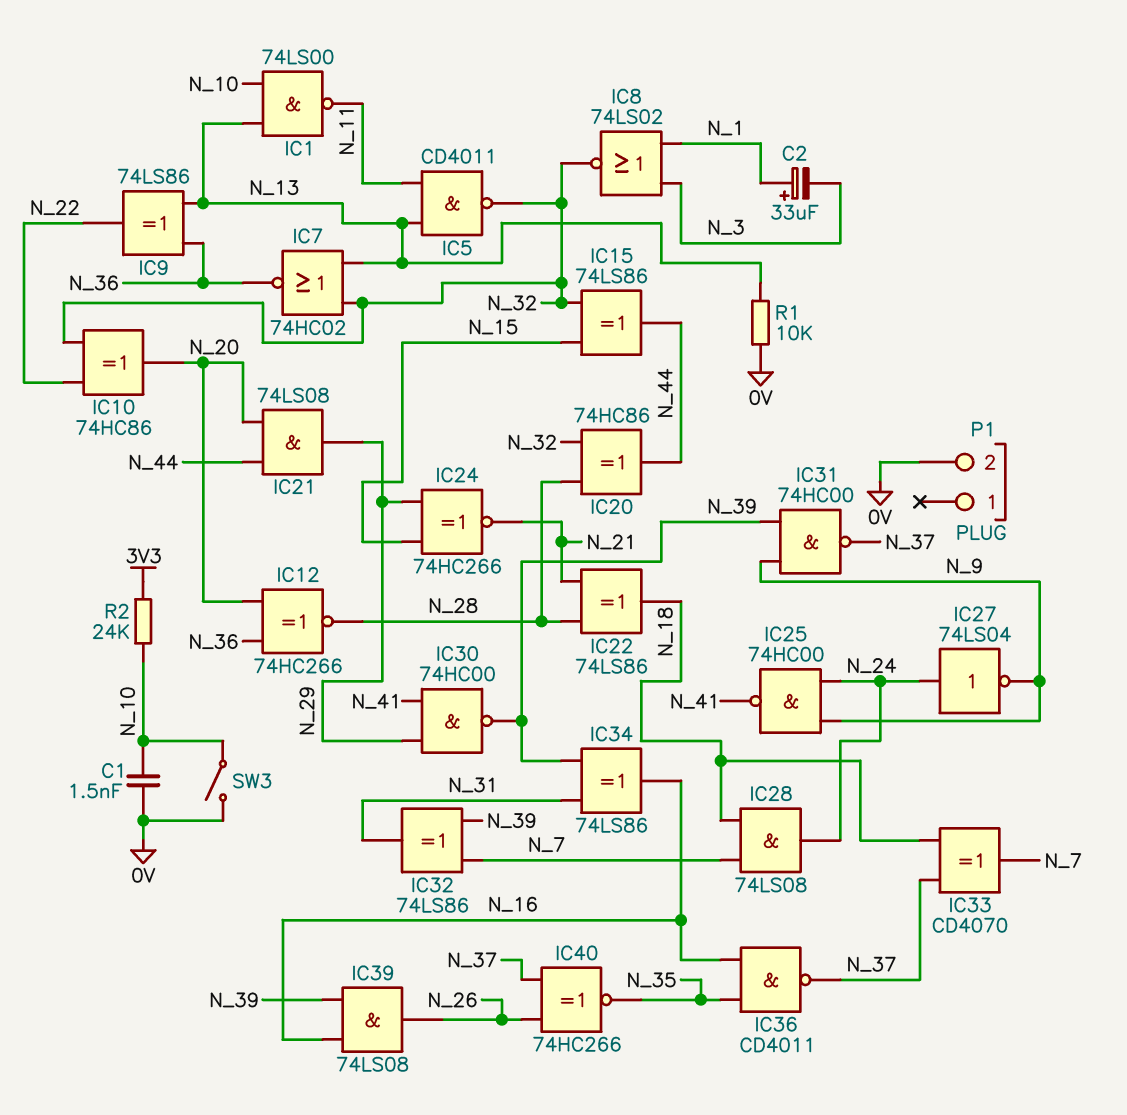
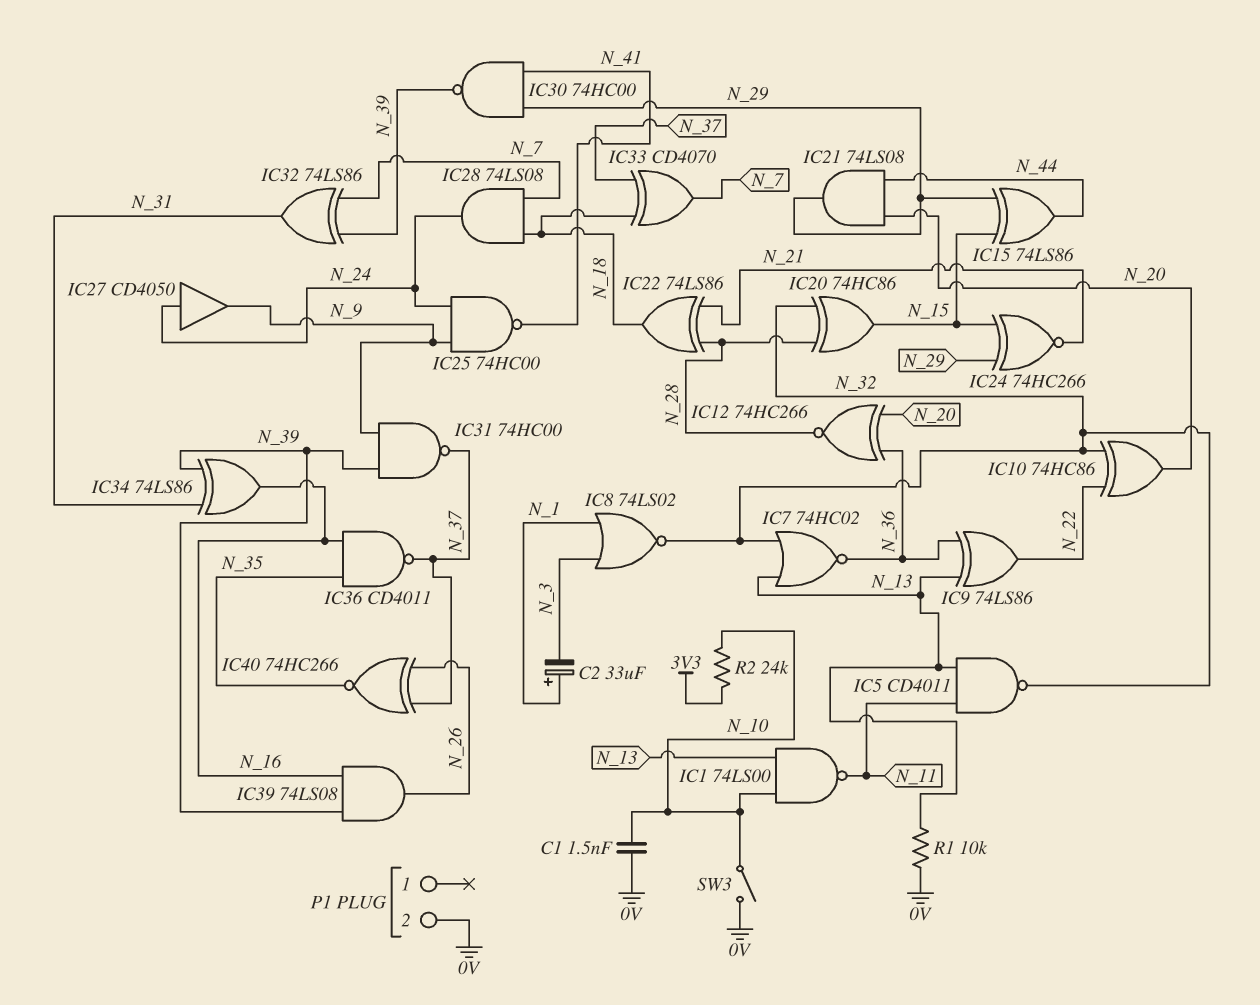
IC15: XOR 74LS86 (in N_15, in N_32, out N_44) -> XOR 74LS86 (in N_15, in N_29, out N_44)
IC20: XOR 74HC86 (in N_28, in N_32, out N_44) -> XOR 74HC86 (in N_28, in N_32, out N_15)
IC27: NOT 74LS04 (in N_24, out N_9) -> buffer CD4050 (in N_24, out N_9)

